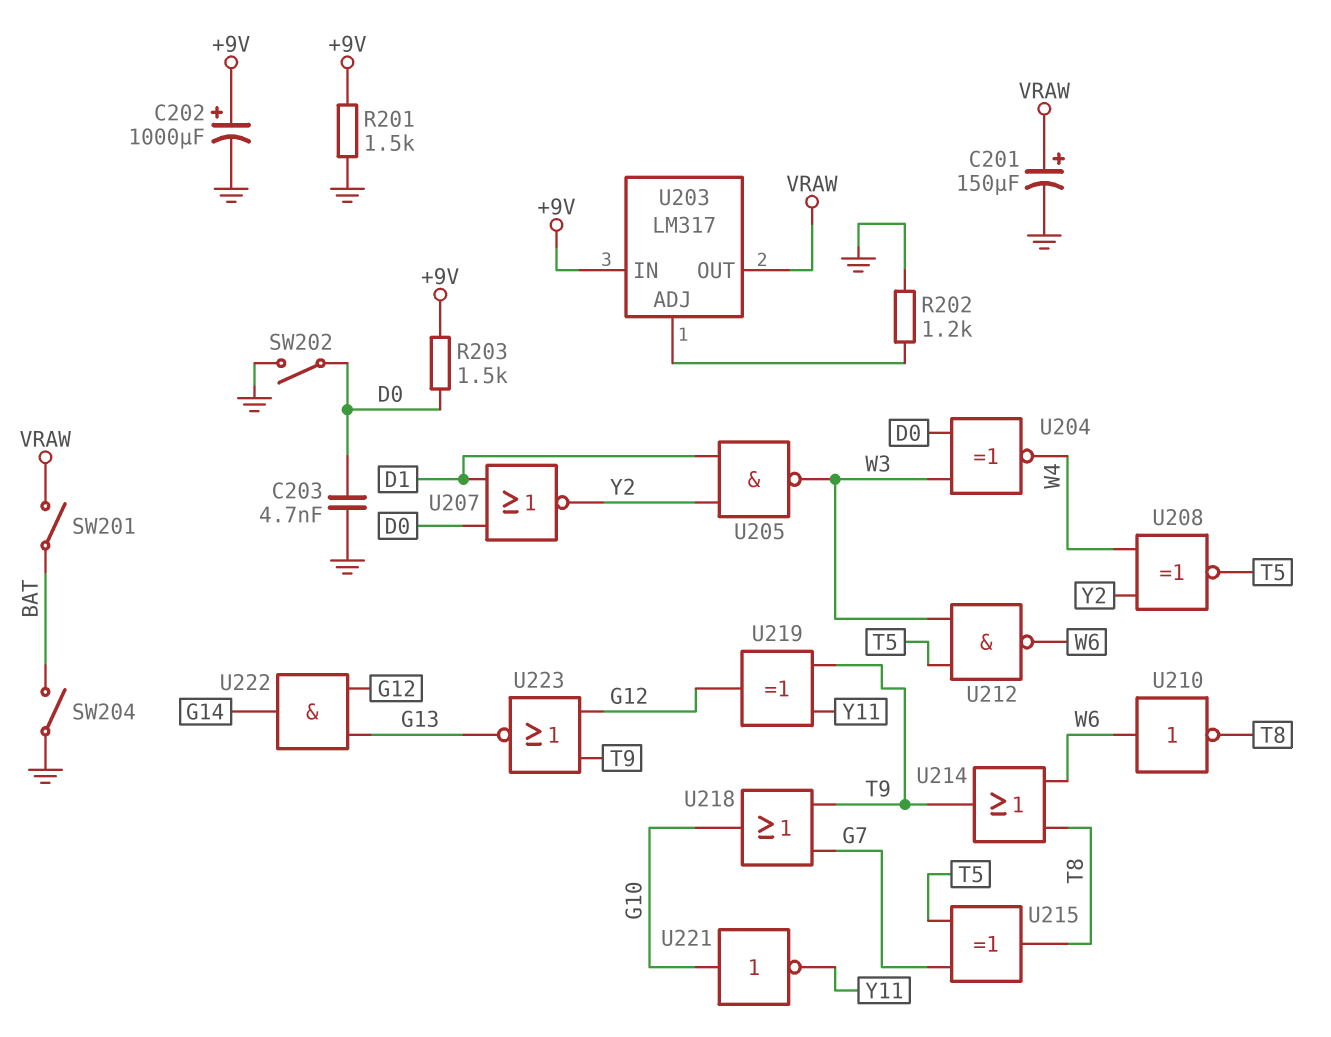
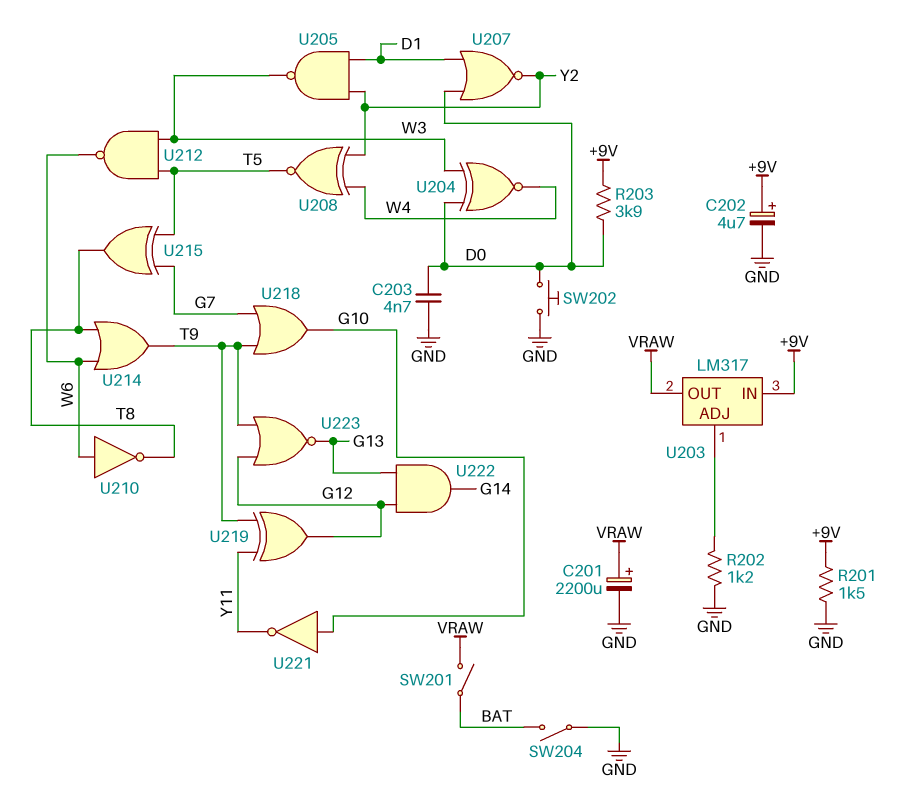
C201: 150uF (plus VRAW, minus GND) -> 2200uF (plus VRAW, minus GND)
C202: 1000uF (plus +9V, minus GND) -> 4.7uF (plus +9V, minus GND)
R203: 1.5k (+9V, D0) -> 3.9k (+9V, D0)
SW202: switch (D0, GND) -> button (D0, GND)

